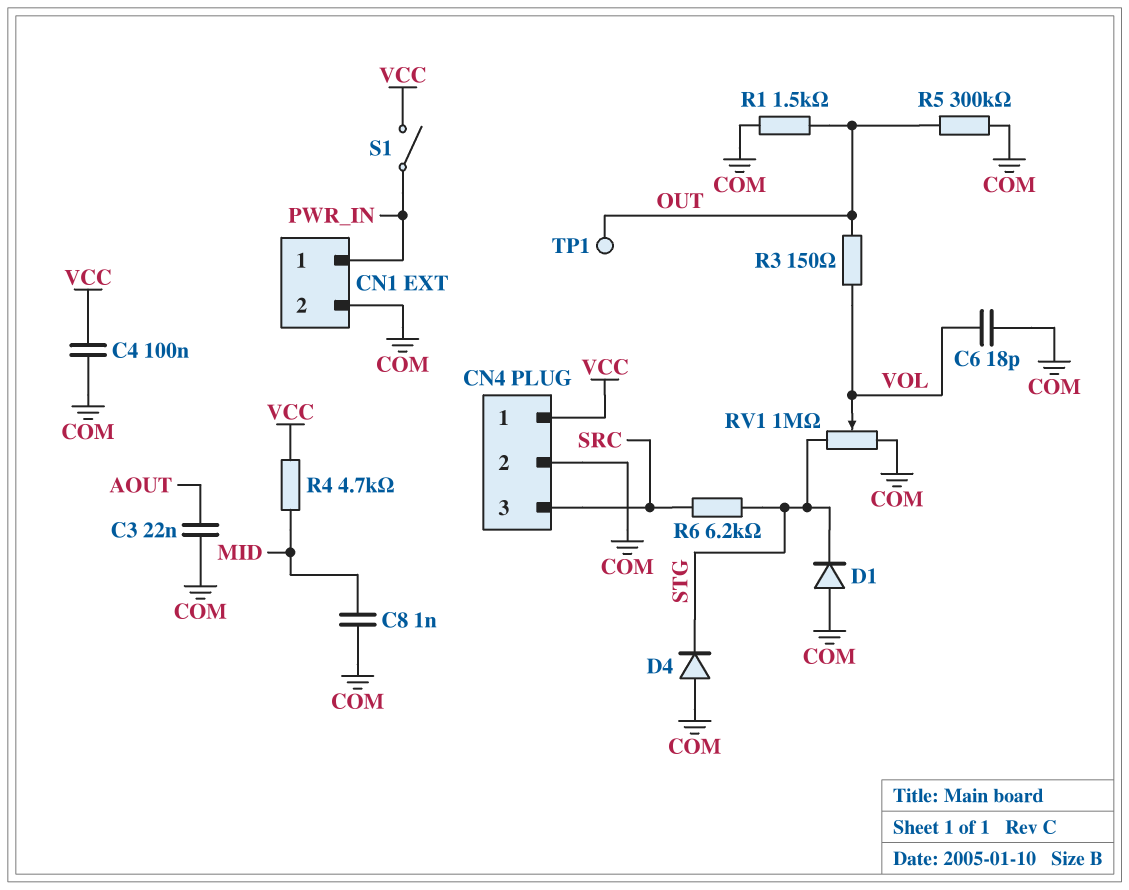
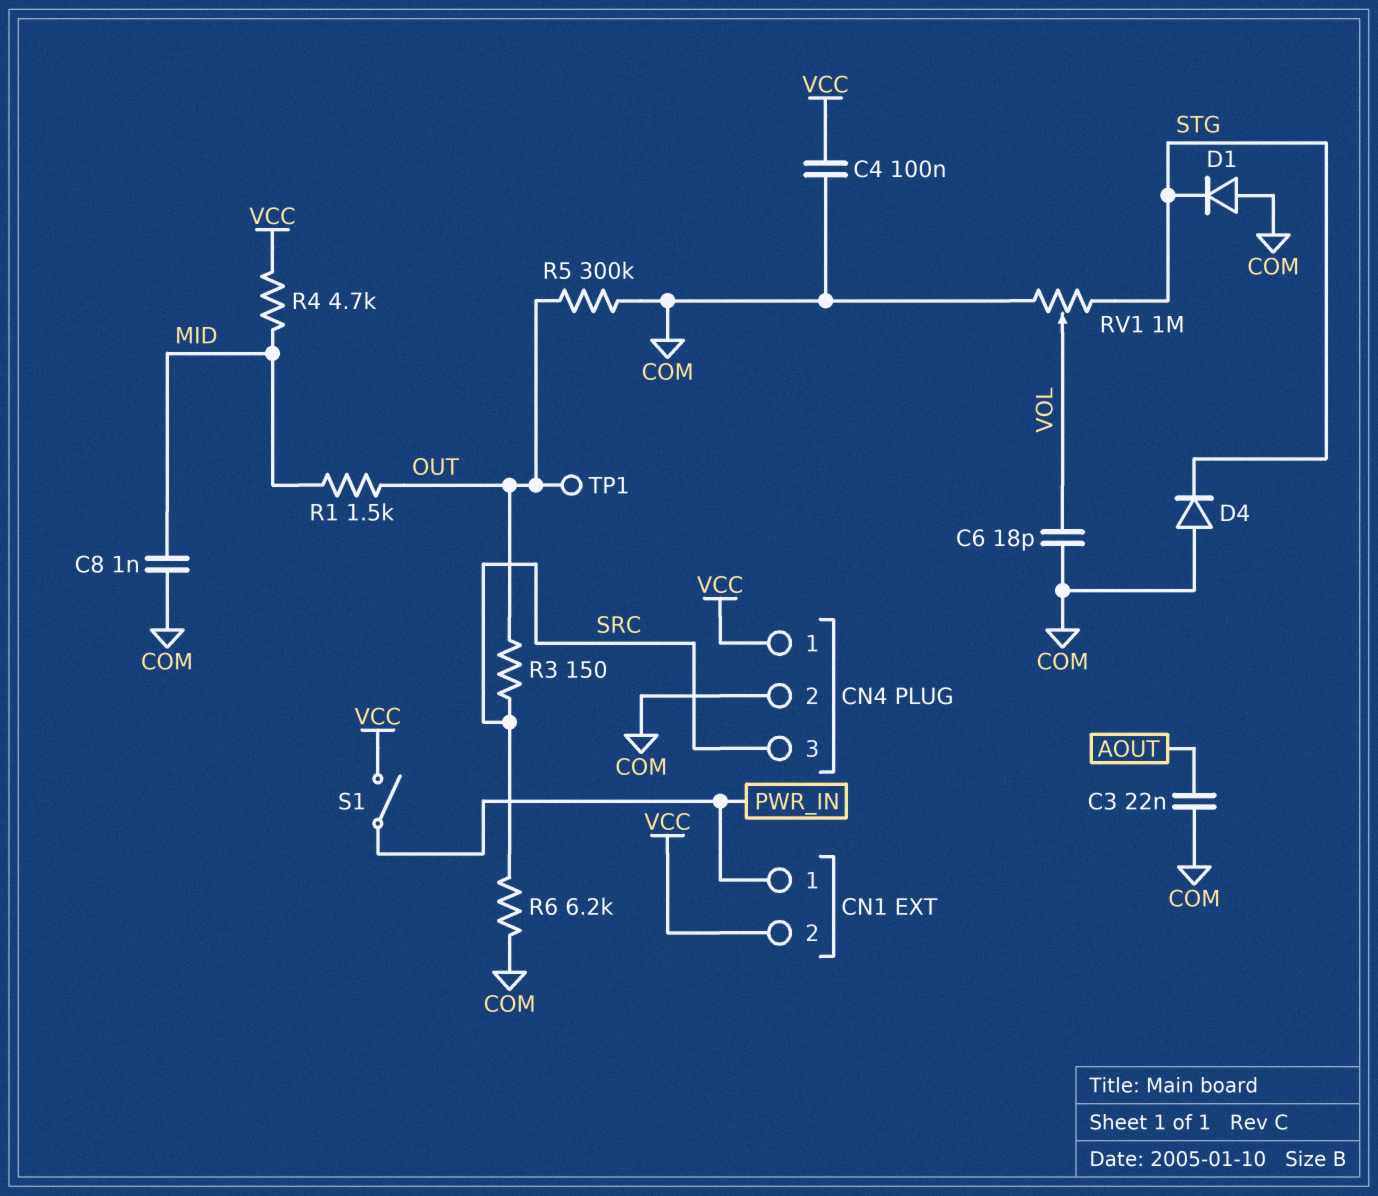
CN1 pin 2: COM -> VCC
R1: 1.5k (COM, OUT) -> 1.5k (MID, OUT)
R3: 150 (OUT, VOL) -> 150 (OUT, SRC)
R6: 6.2k (SRC, STG) -> 6.2k (COM, SRC)

